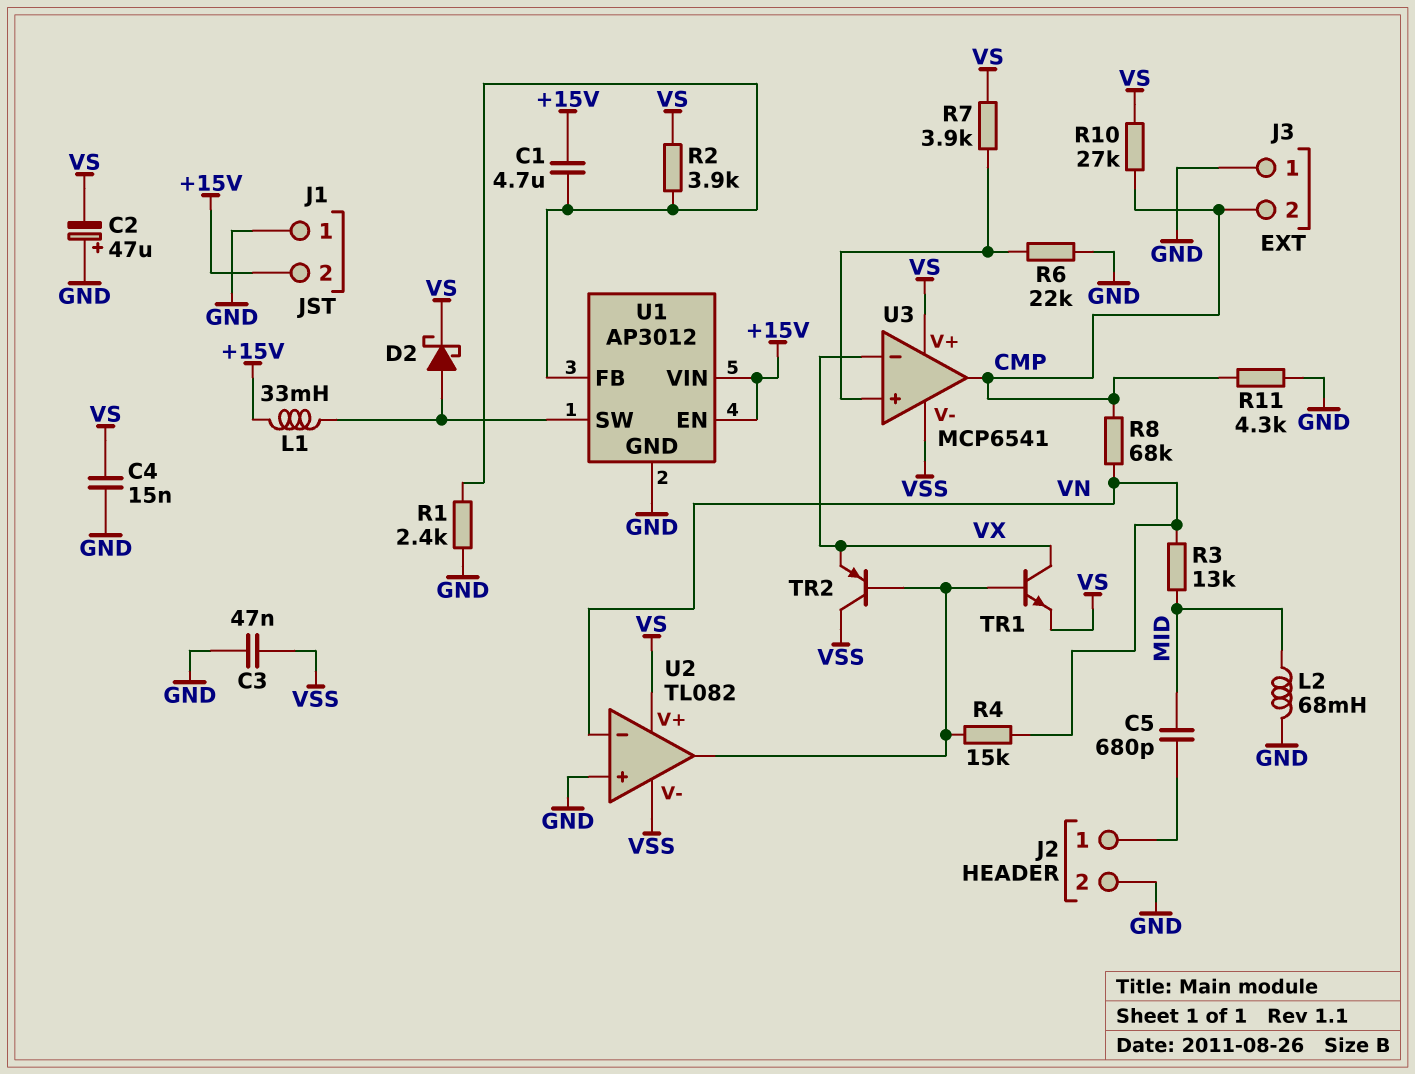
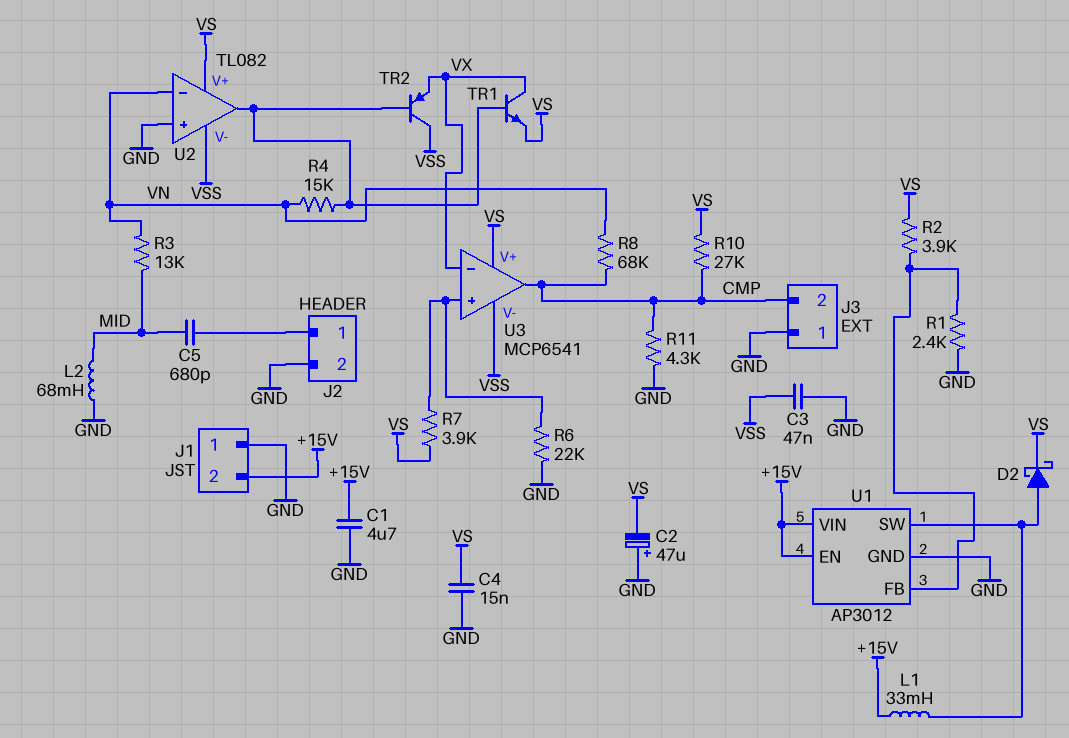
C1: 4.7uF (+15V, U1/FB) -> 4.7uF (+15V, GND)

